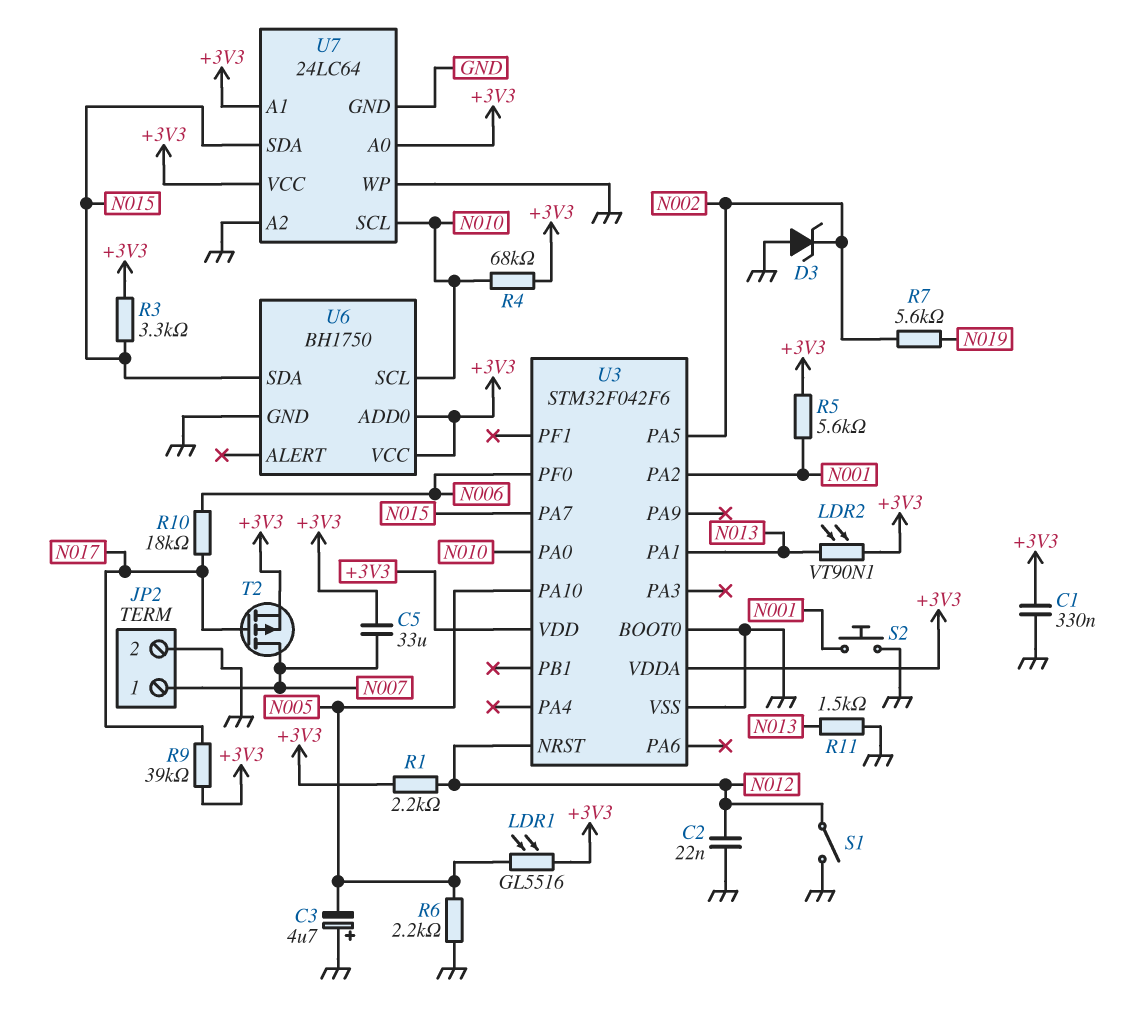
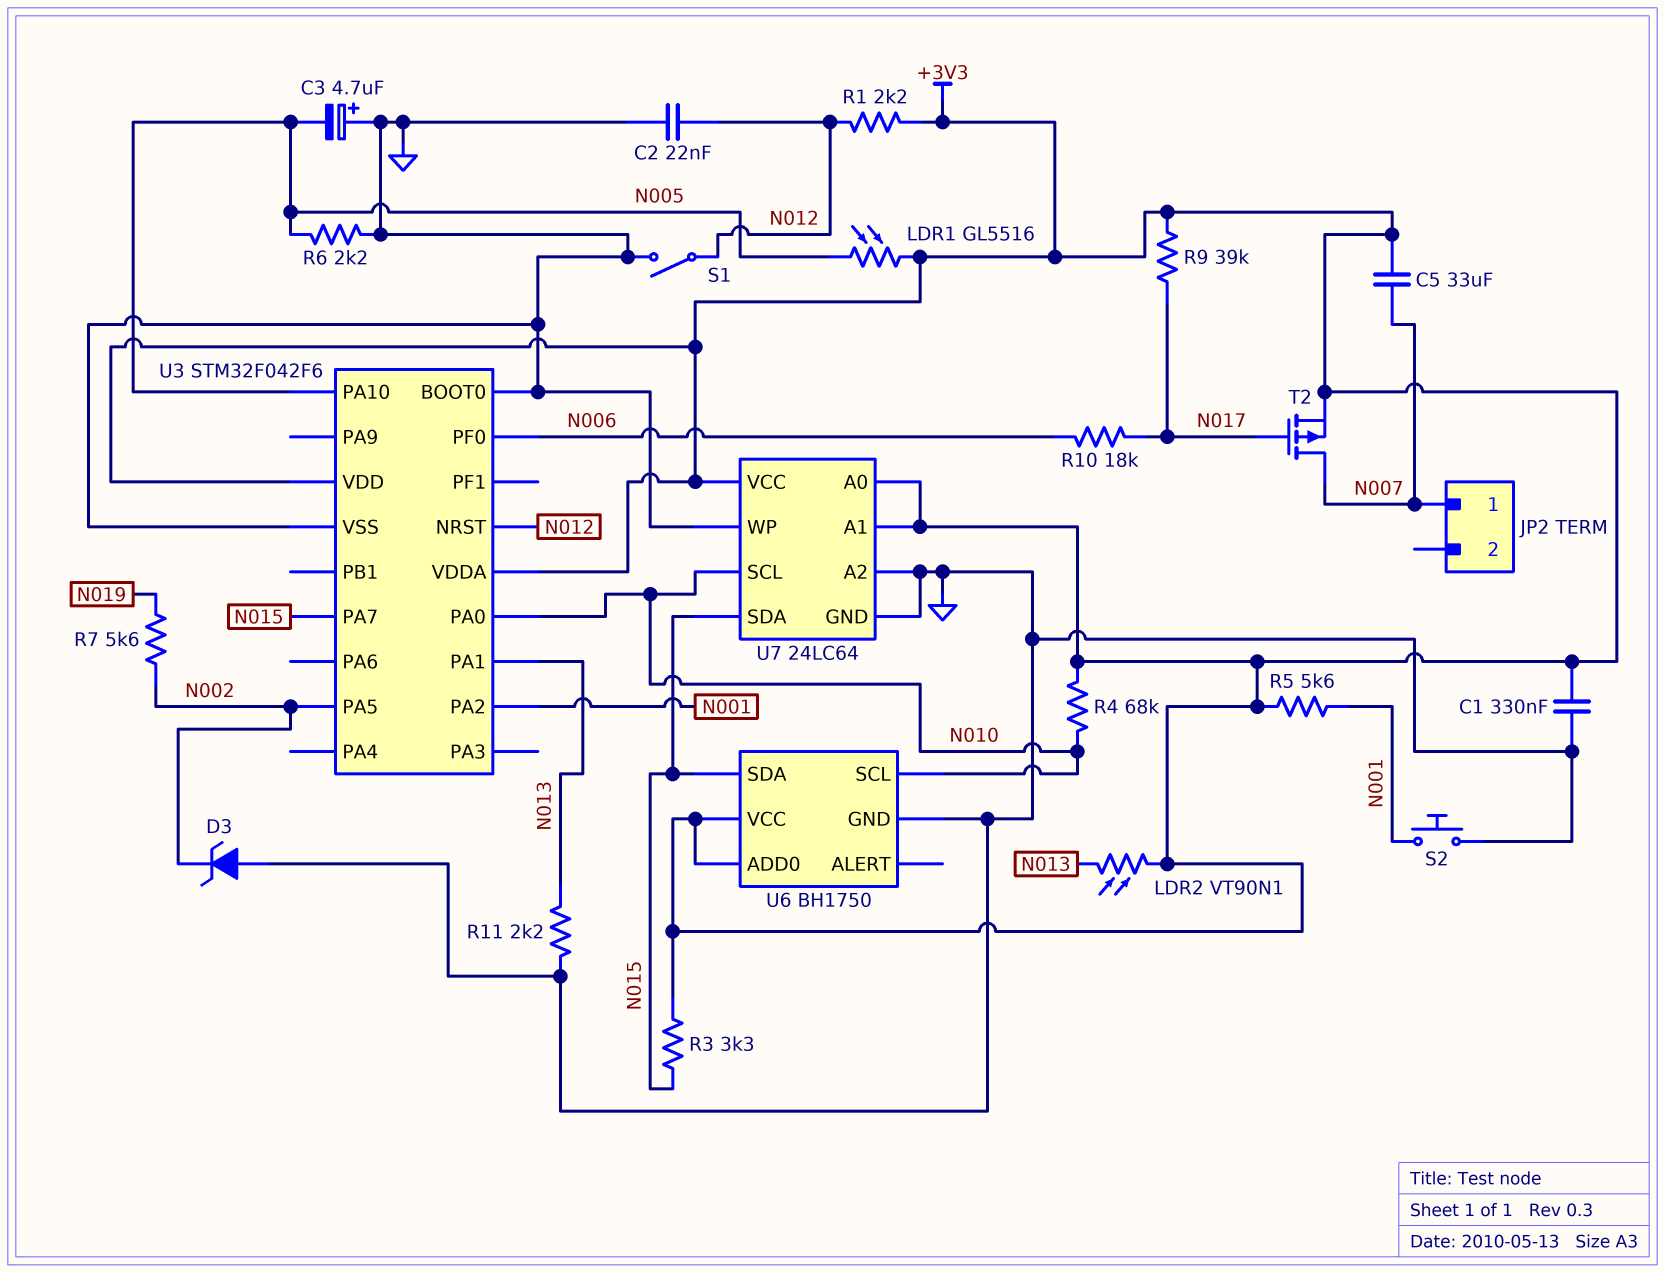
JP2 pin 2: GND -> none
R11: 1.5k (GND, N013) -> 2.2k (GND, N013)

